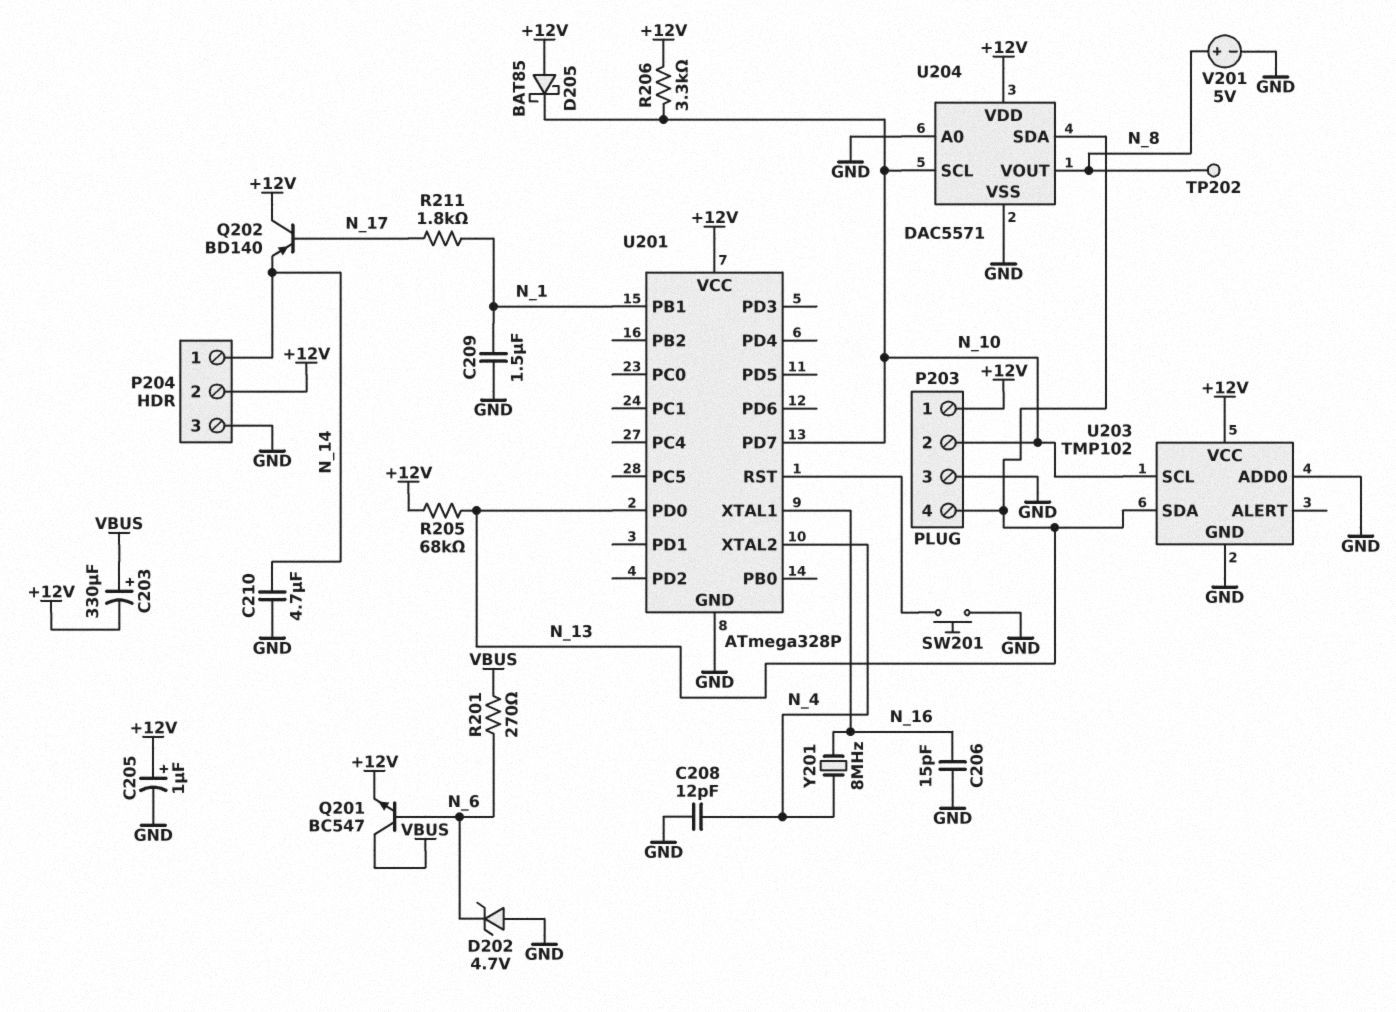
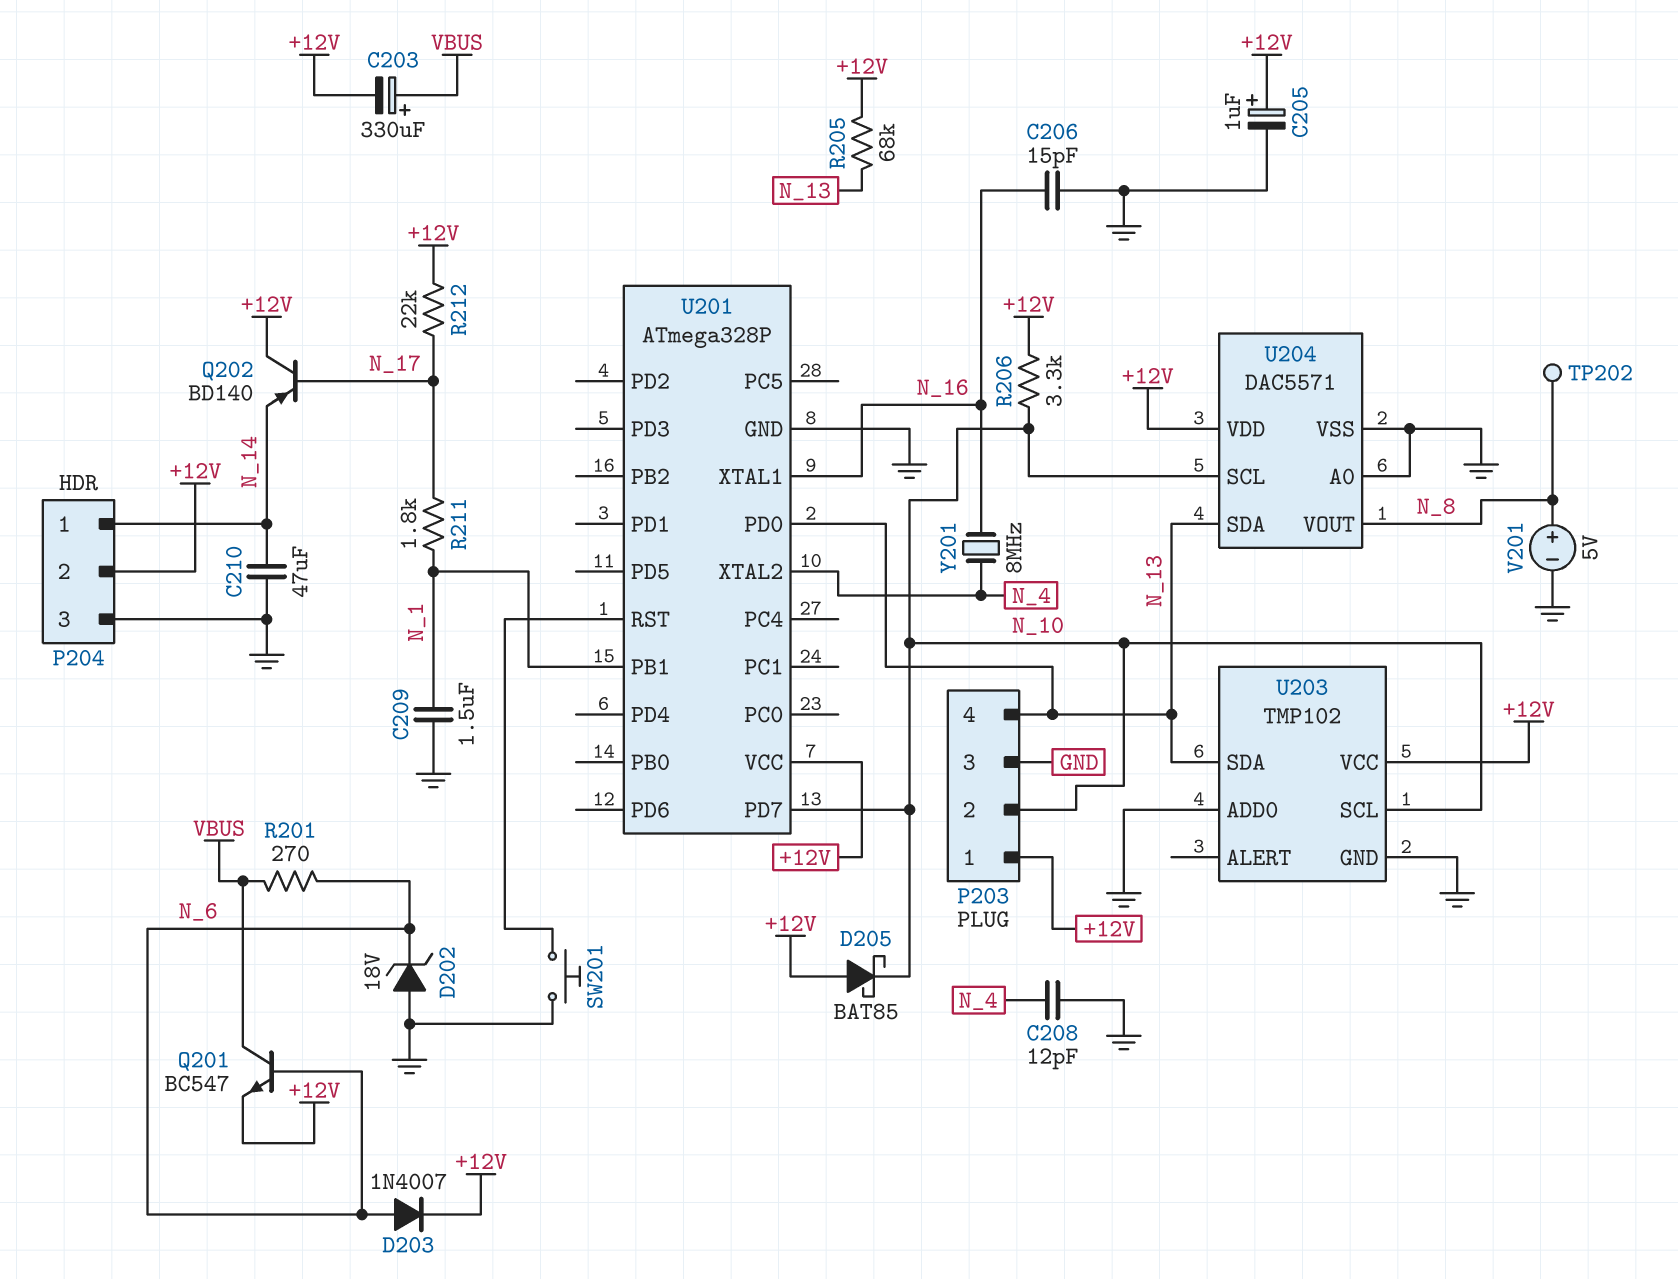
C210: 4.7uF (GND, N_14) -> 47uF (GND, N_14)
D202: zener 4.7V (A GND, K N_6) -> zener 18V (A GND, K N_6)
D203: none -> diode 1N4007 (A N_6, K +12V)
R212: none -> 22k (+12V, N_17)

